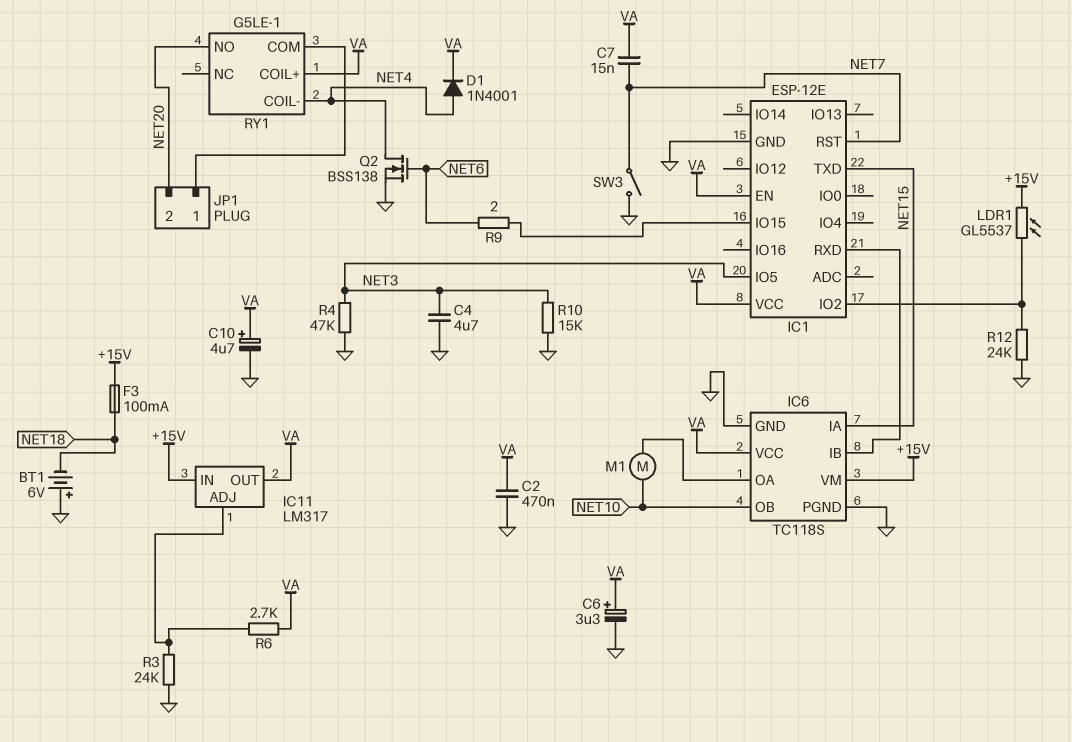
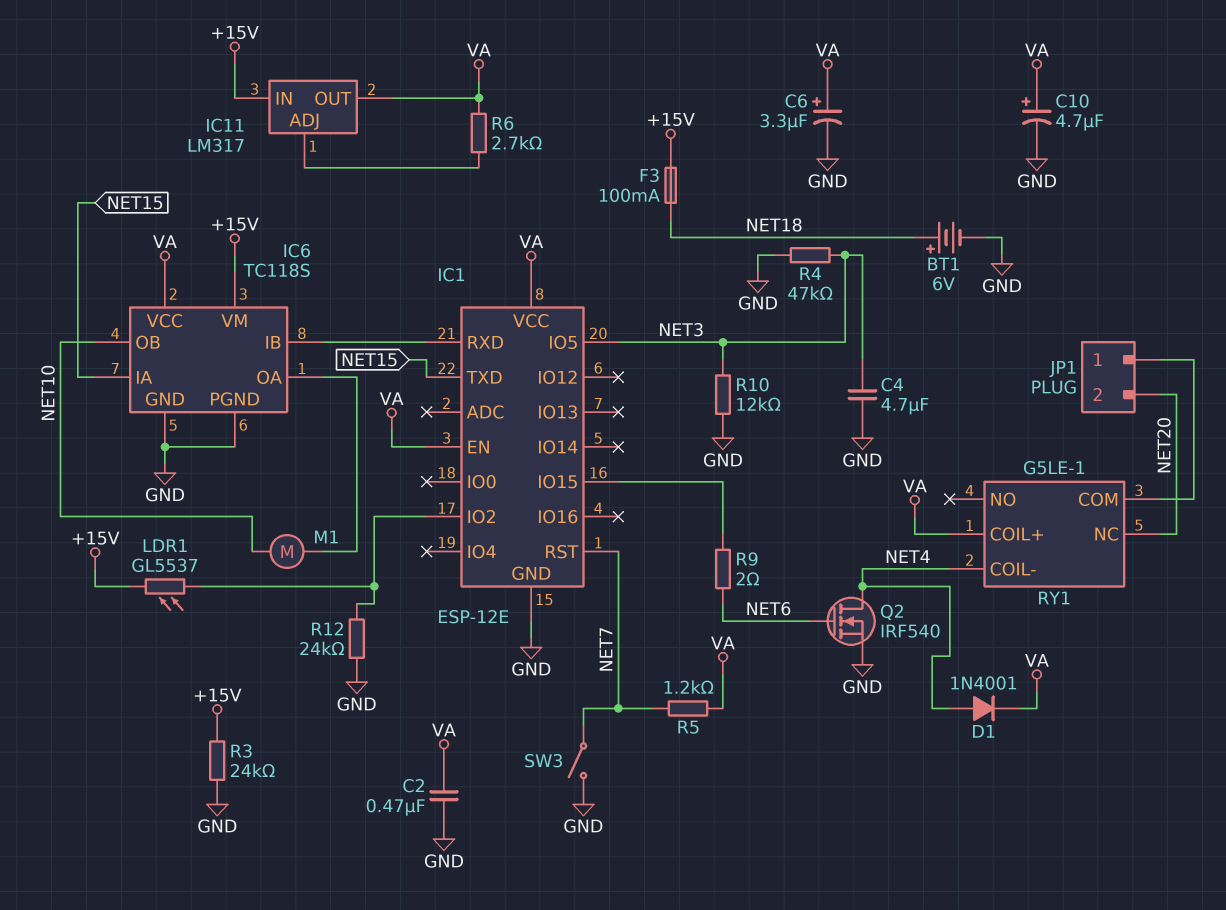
BT1: 6V (plus GND, minus NET18) -> 6V (plus NET18, minus GND)
C7: 15nF (NET7, VA) -> none
Q2: NMOS BSS138 (G NET6, D NET4, S GND) -> NMOS IRF540 (G NET6, D NET4, S GND)
R3: 24k (GND, IC11/ADJ) -> 24k (+15V, GND)
R5: none -> 1.2k (NET7, VA)
R10: 15k (GND, NET3) -> 12k (GND, NET3)
RY1 pin NC: none -> NET20
RY1 pin NO: NET20 -> none

